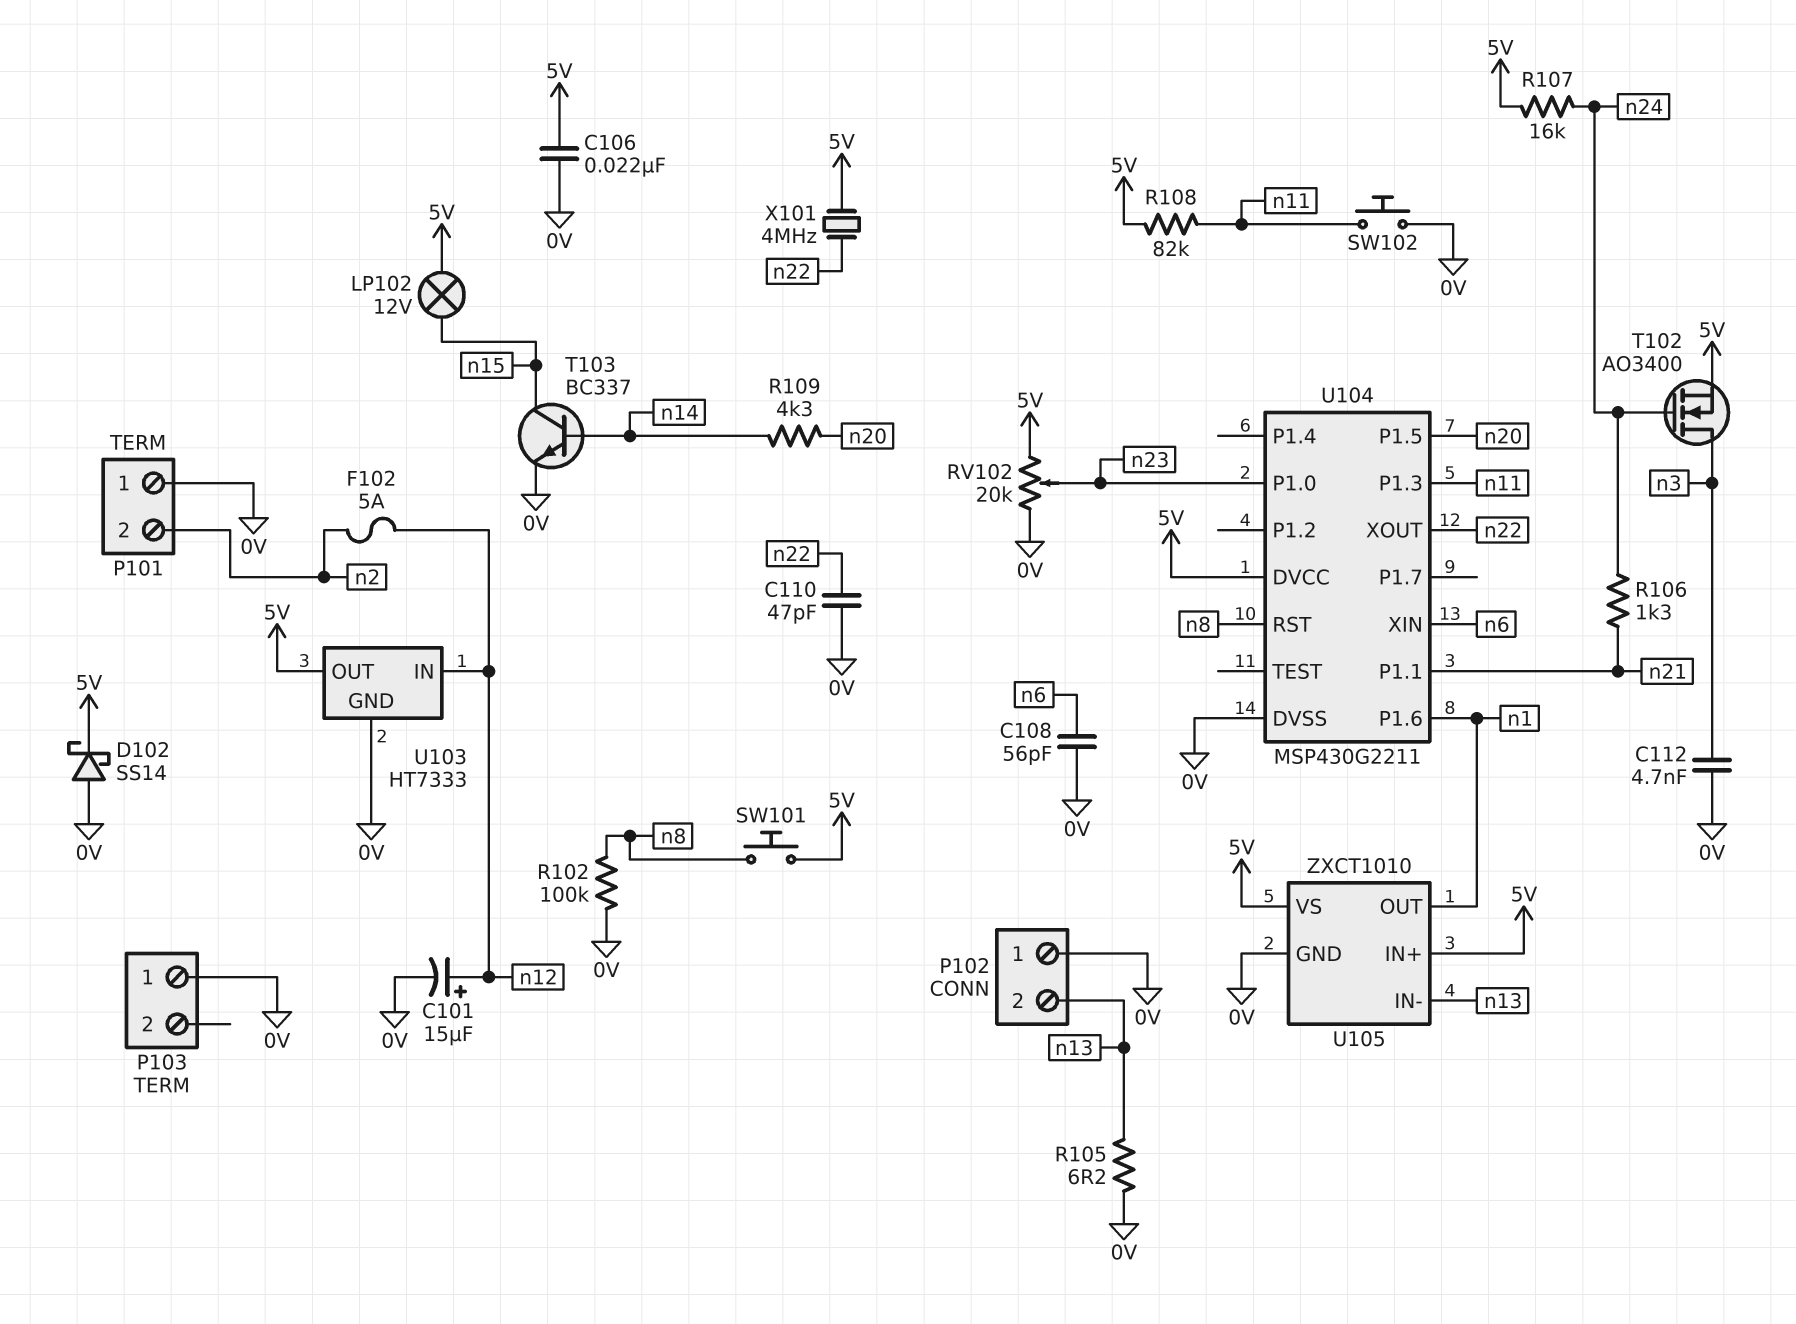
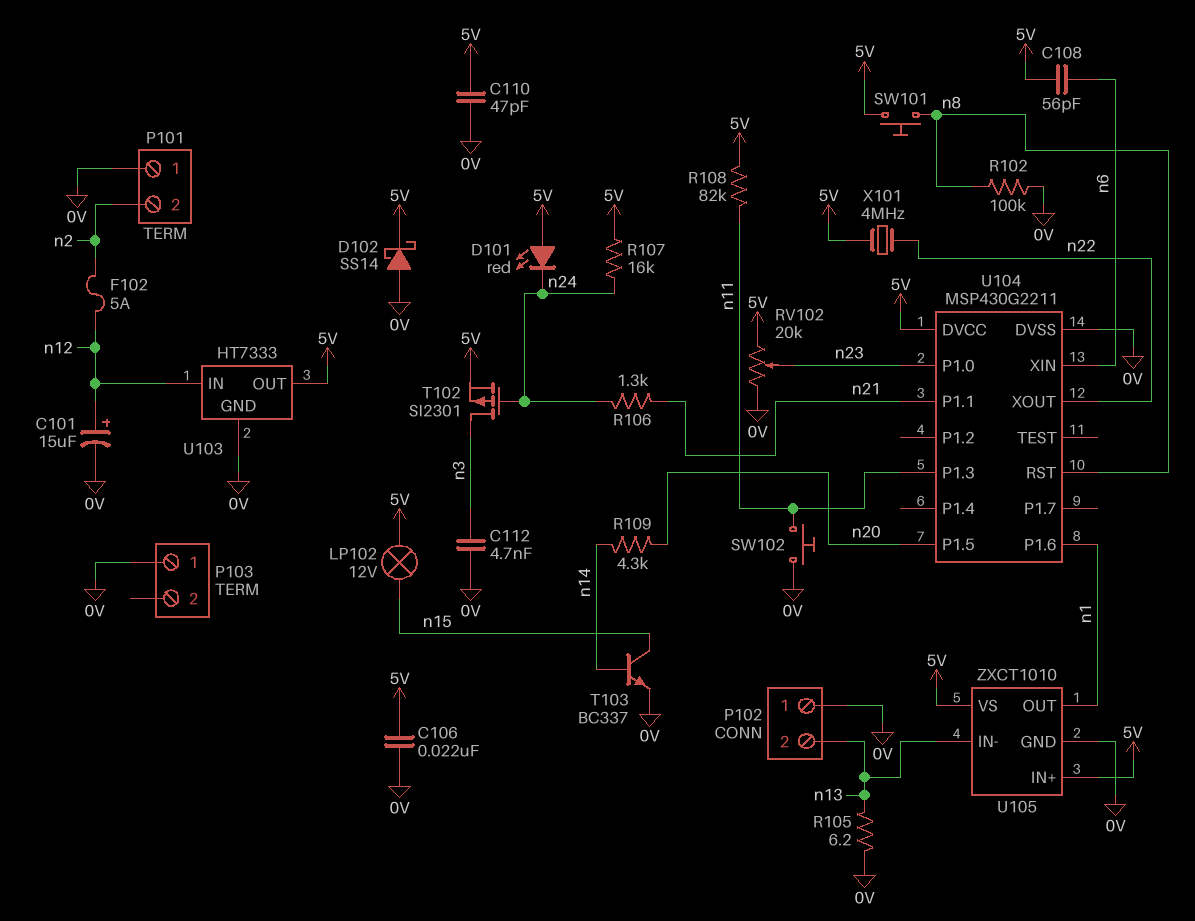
C108: 56pF (0V, n6) -> 56pF (5V, n6)
C110: 47pF (0V, n22) -> 47pF (0V, 5V)
D101: none -> LED red (A 5V, K n24)
T102: NMOS AO3400 (G n24, D n3, S 5V) -> PMOS SI2301 (G n24, D n3, S 5V)

